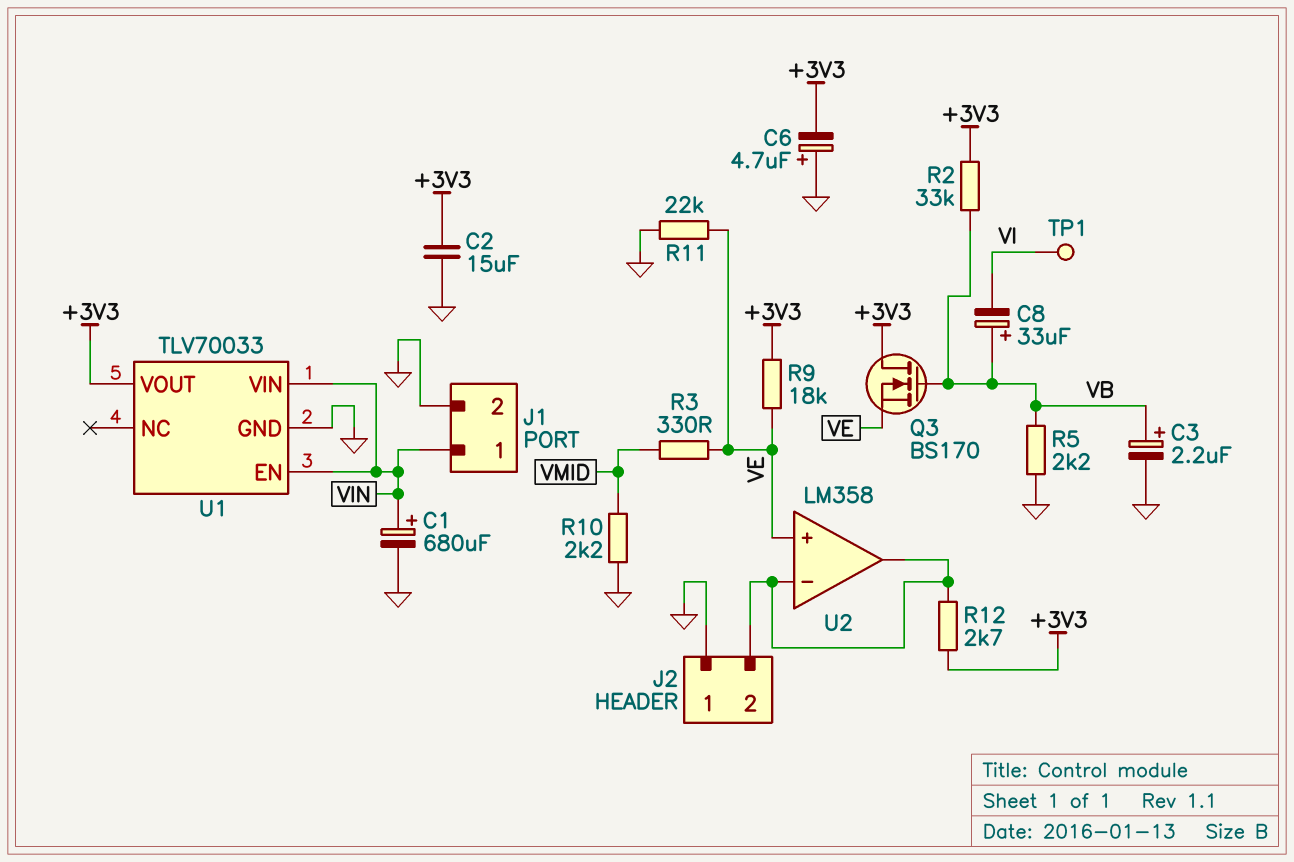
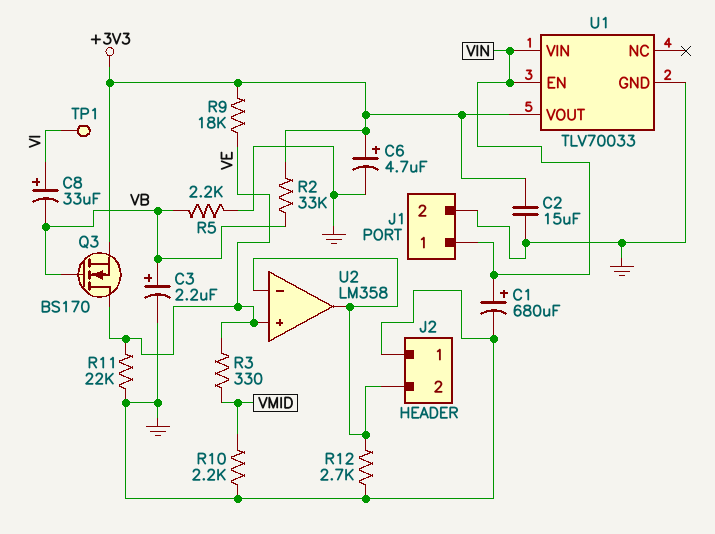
C6: 4.7uF (plus GND, minus +3V3) -> 4.7uF (plus +3V3, minus GND)
C8: 33uF (plus VB, minus VI) -> 33uF (plus VI, minus VB)
Q3: NMOS BS170 (G VB, D +3V3, S VE) -> NMOS BS170 (G VB, D VE, S +3V3)
R12: 2.7k (+3V3, J2/2) -> 2.7k (GND, J2/2)

